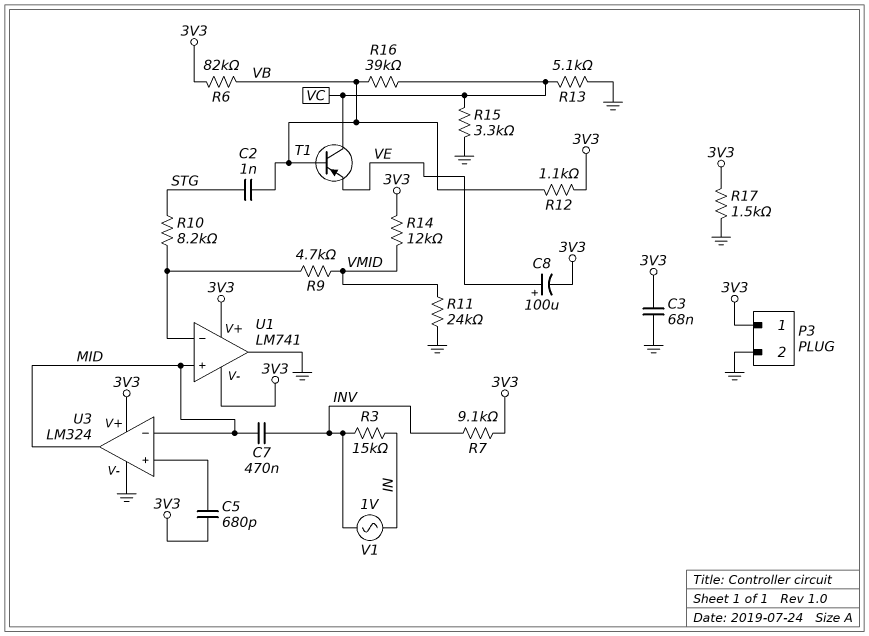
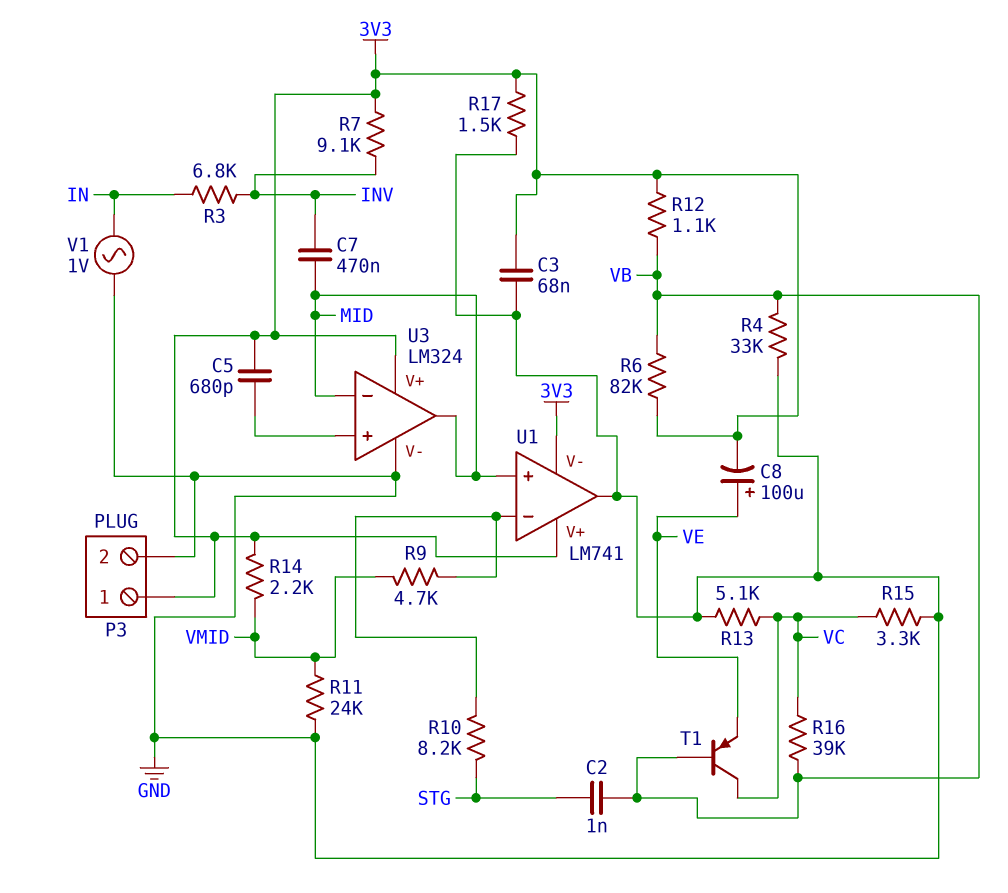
R3: 15k (IN, INV) -> 6.8k (IN, INV)
R4: none -> 33k (GND, VB)
R14: 12k (3V3, VMID) -> 2.2k (3V3, VMID)
V1: AC 1V (IN, INV) -> AC 1V (GND, IN)

